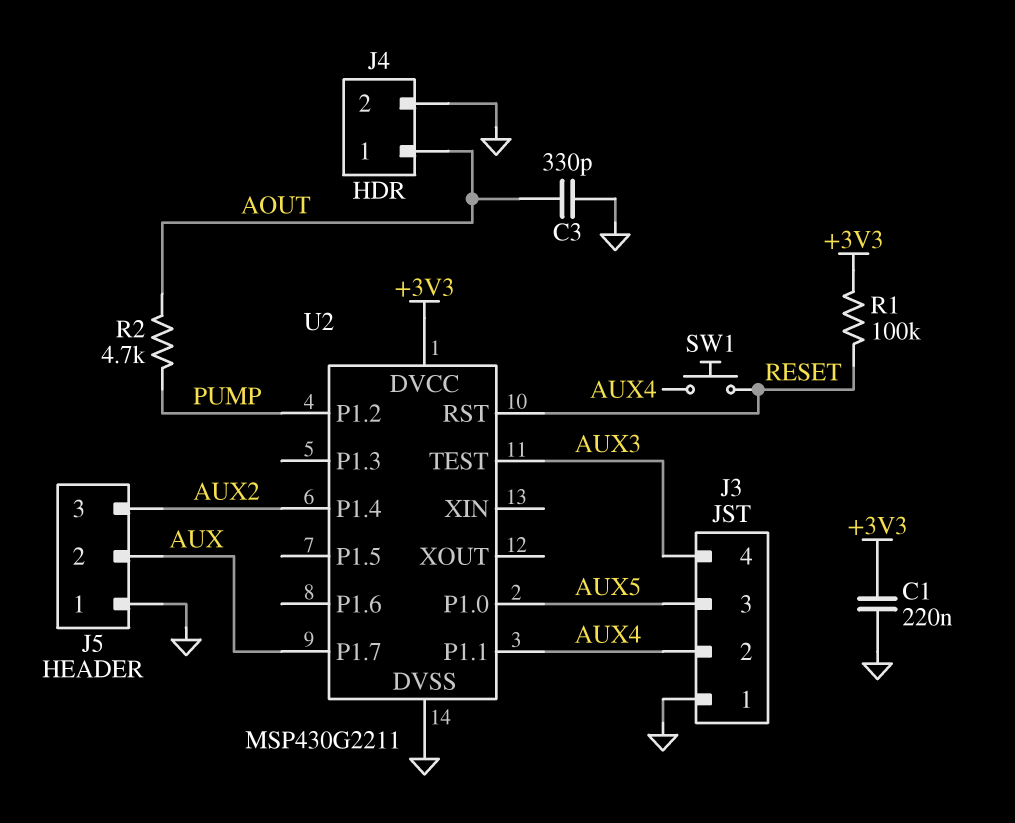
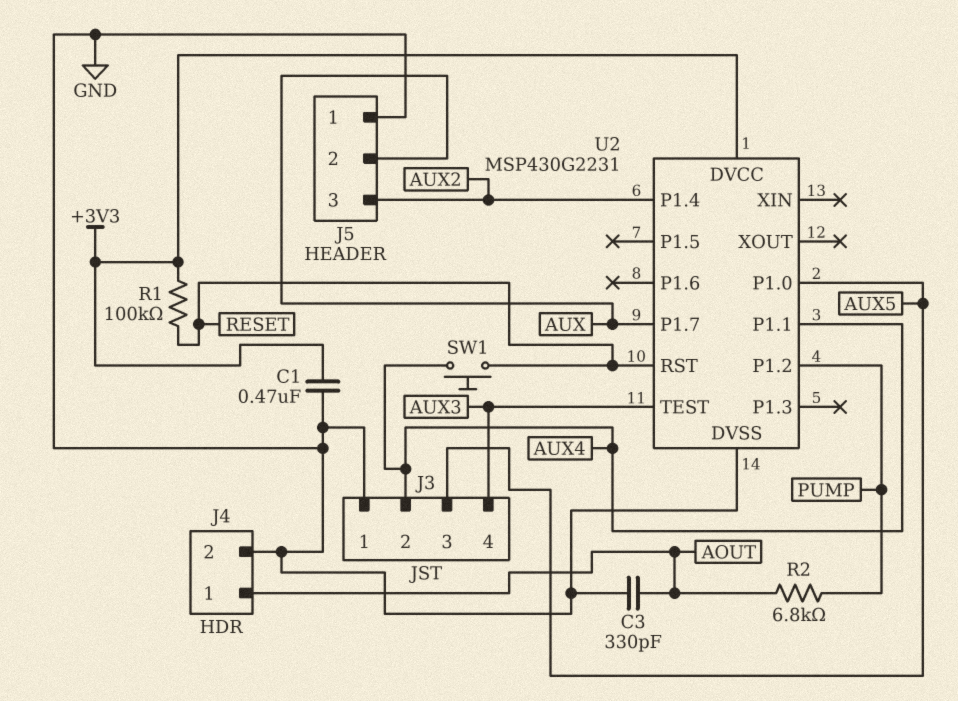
C1: 220nF (+3V3, GND) -> 470nF (+3V3, GND)
R2: 4.7k (AOUT, PUMP) -> 6.8k (AOUT, PUMP)
U2: MSP430G2211 -> MSP430G2231

